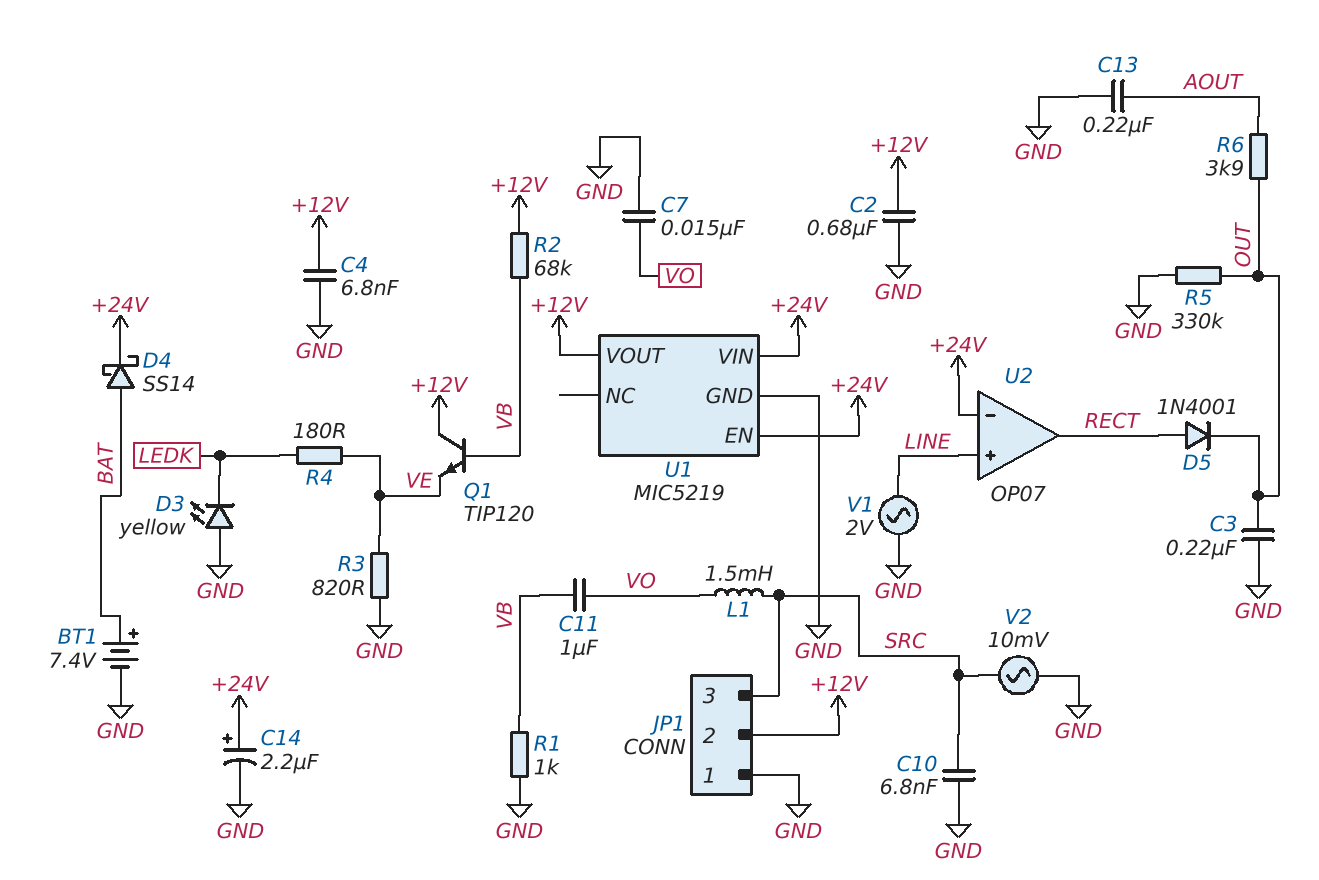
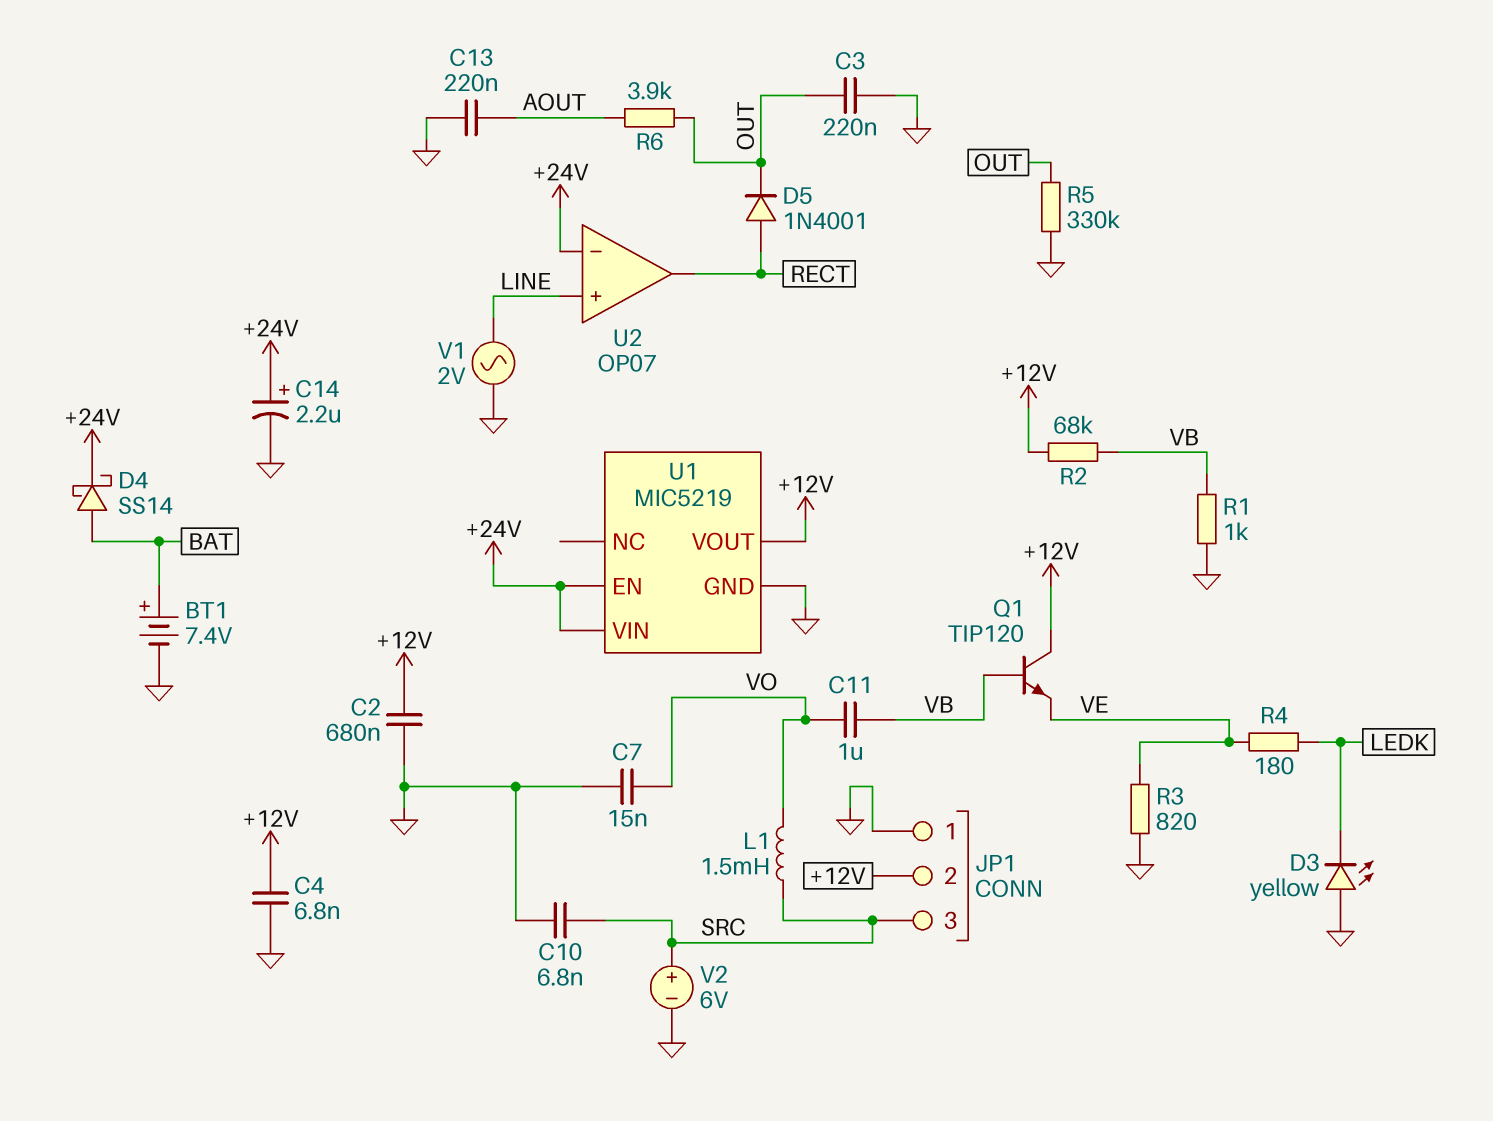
V2: AC 10mV (GND, SRC) -> 6V (plus SRC, minus GND)

